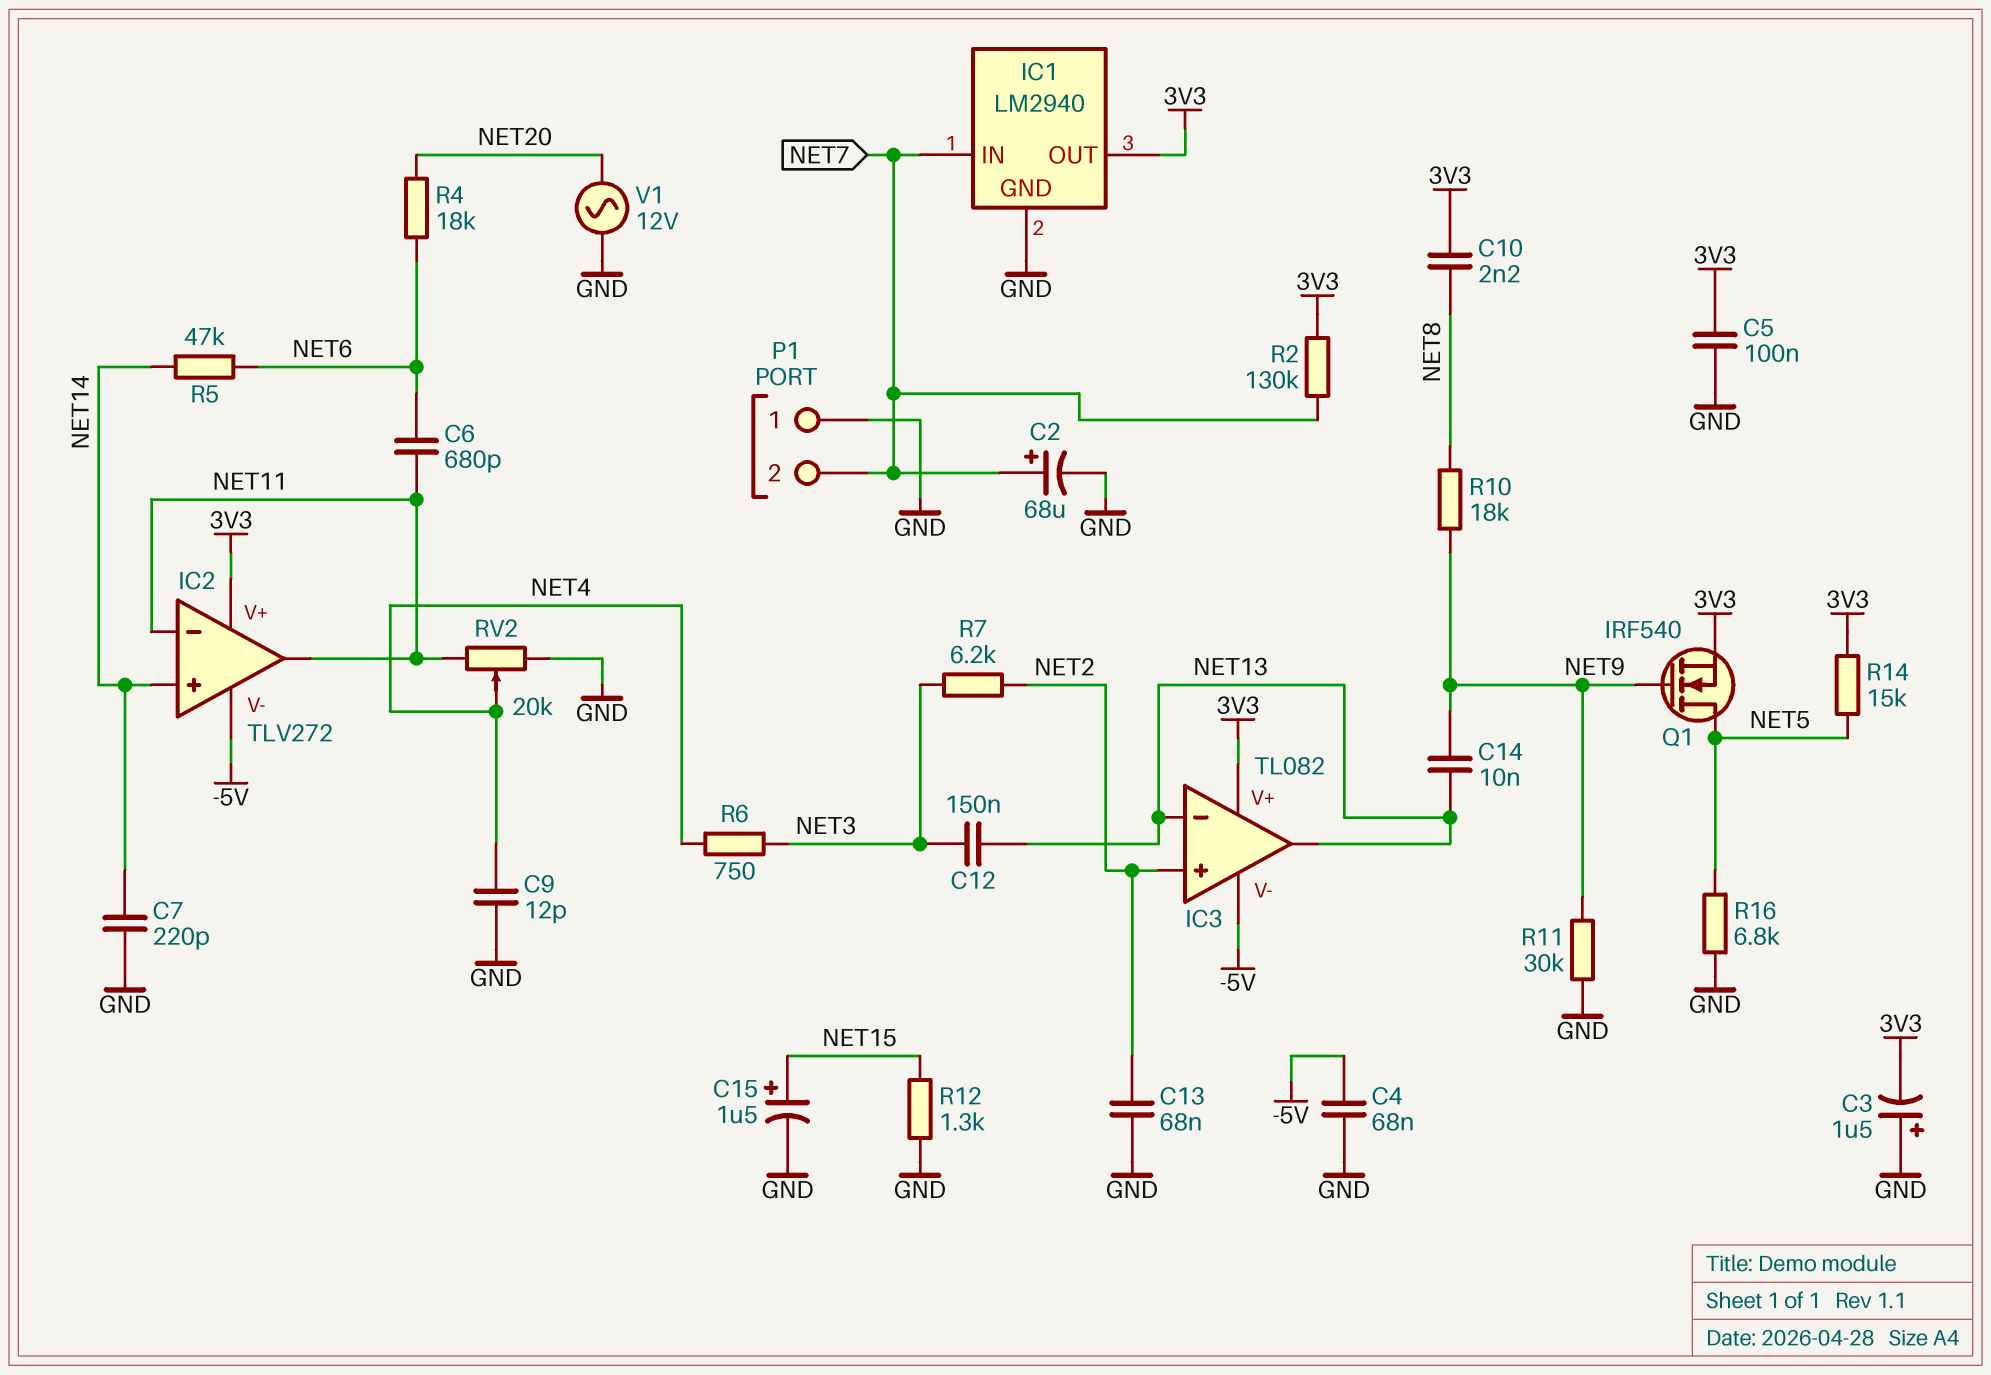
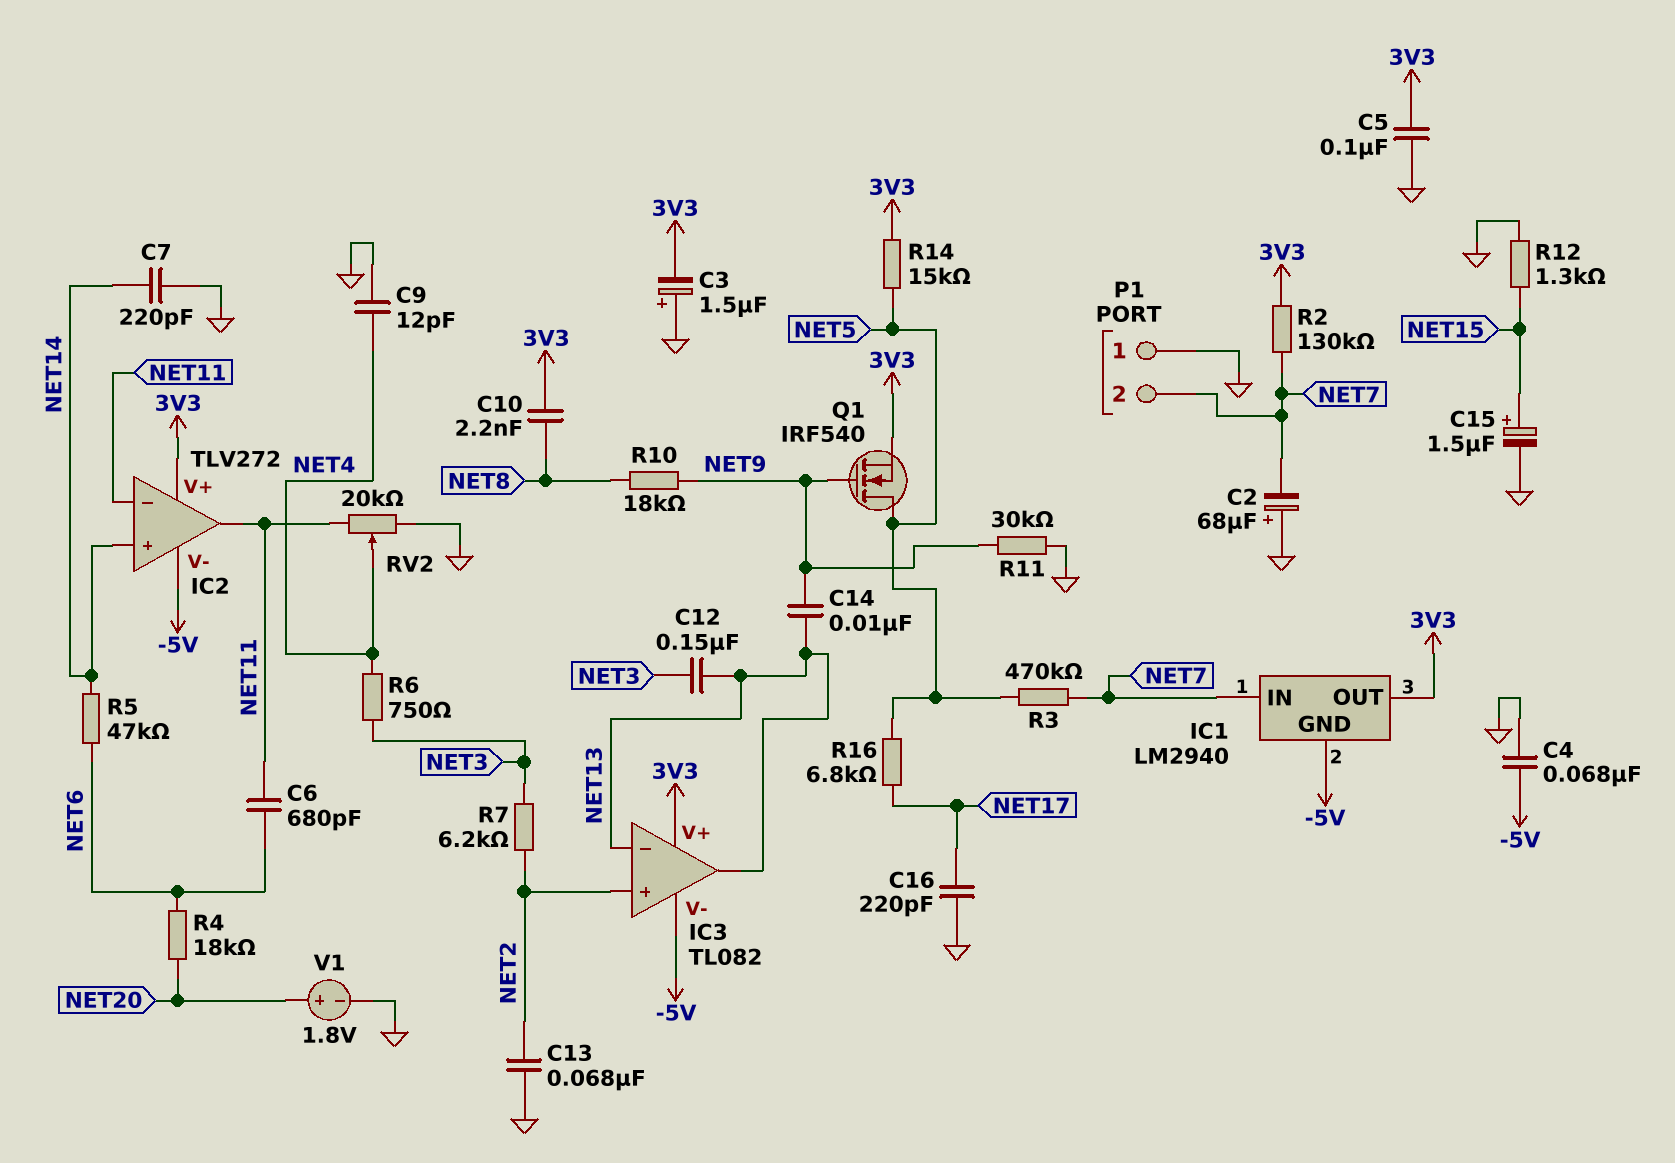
C2: 68uF (plus NET7, minus GND) -> 68uF (plus GND, minus NET7)
C16: none -> 220pF (GND, NET17)
IC1 pin GND: GND -> -5V
R3: none -> 470k (NET5, NET7)
R16: 6.8k (GND, NET5) -> 6.8k (NET5, NET17)
V1: AC 12V (GND, NET20) -> 1.8V (plus NET20, minus GND)

